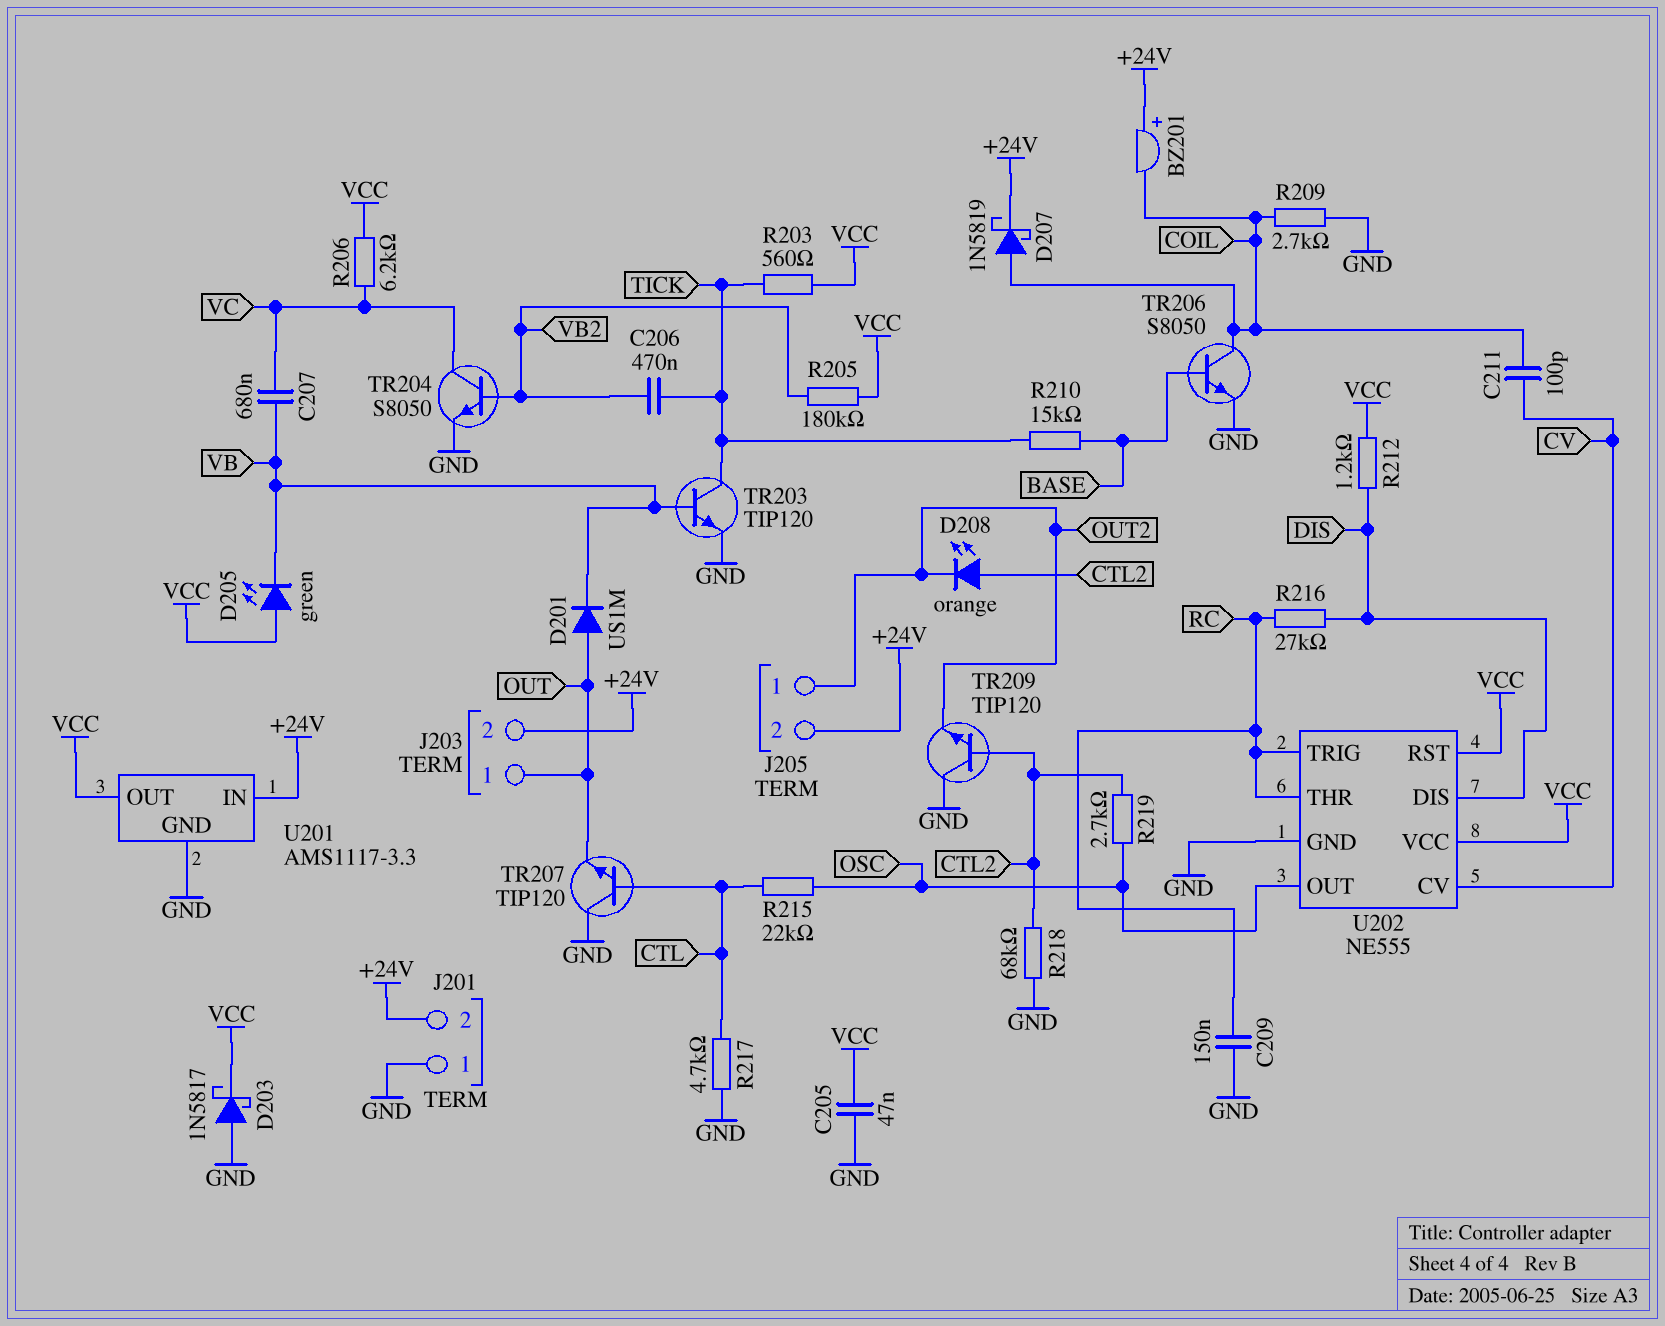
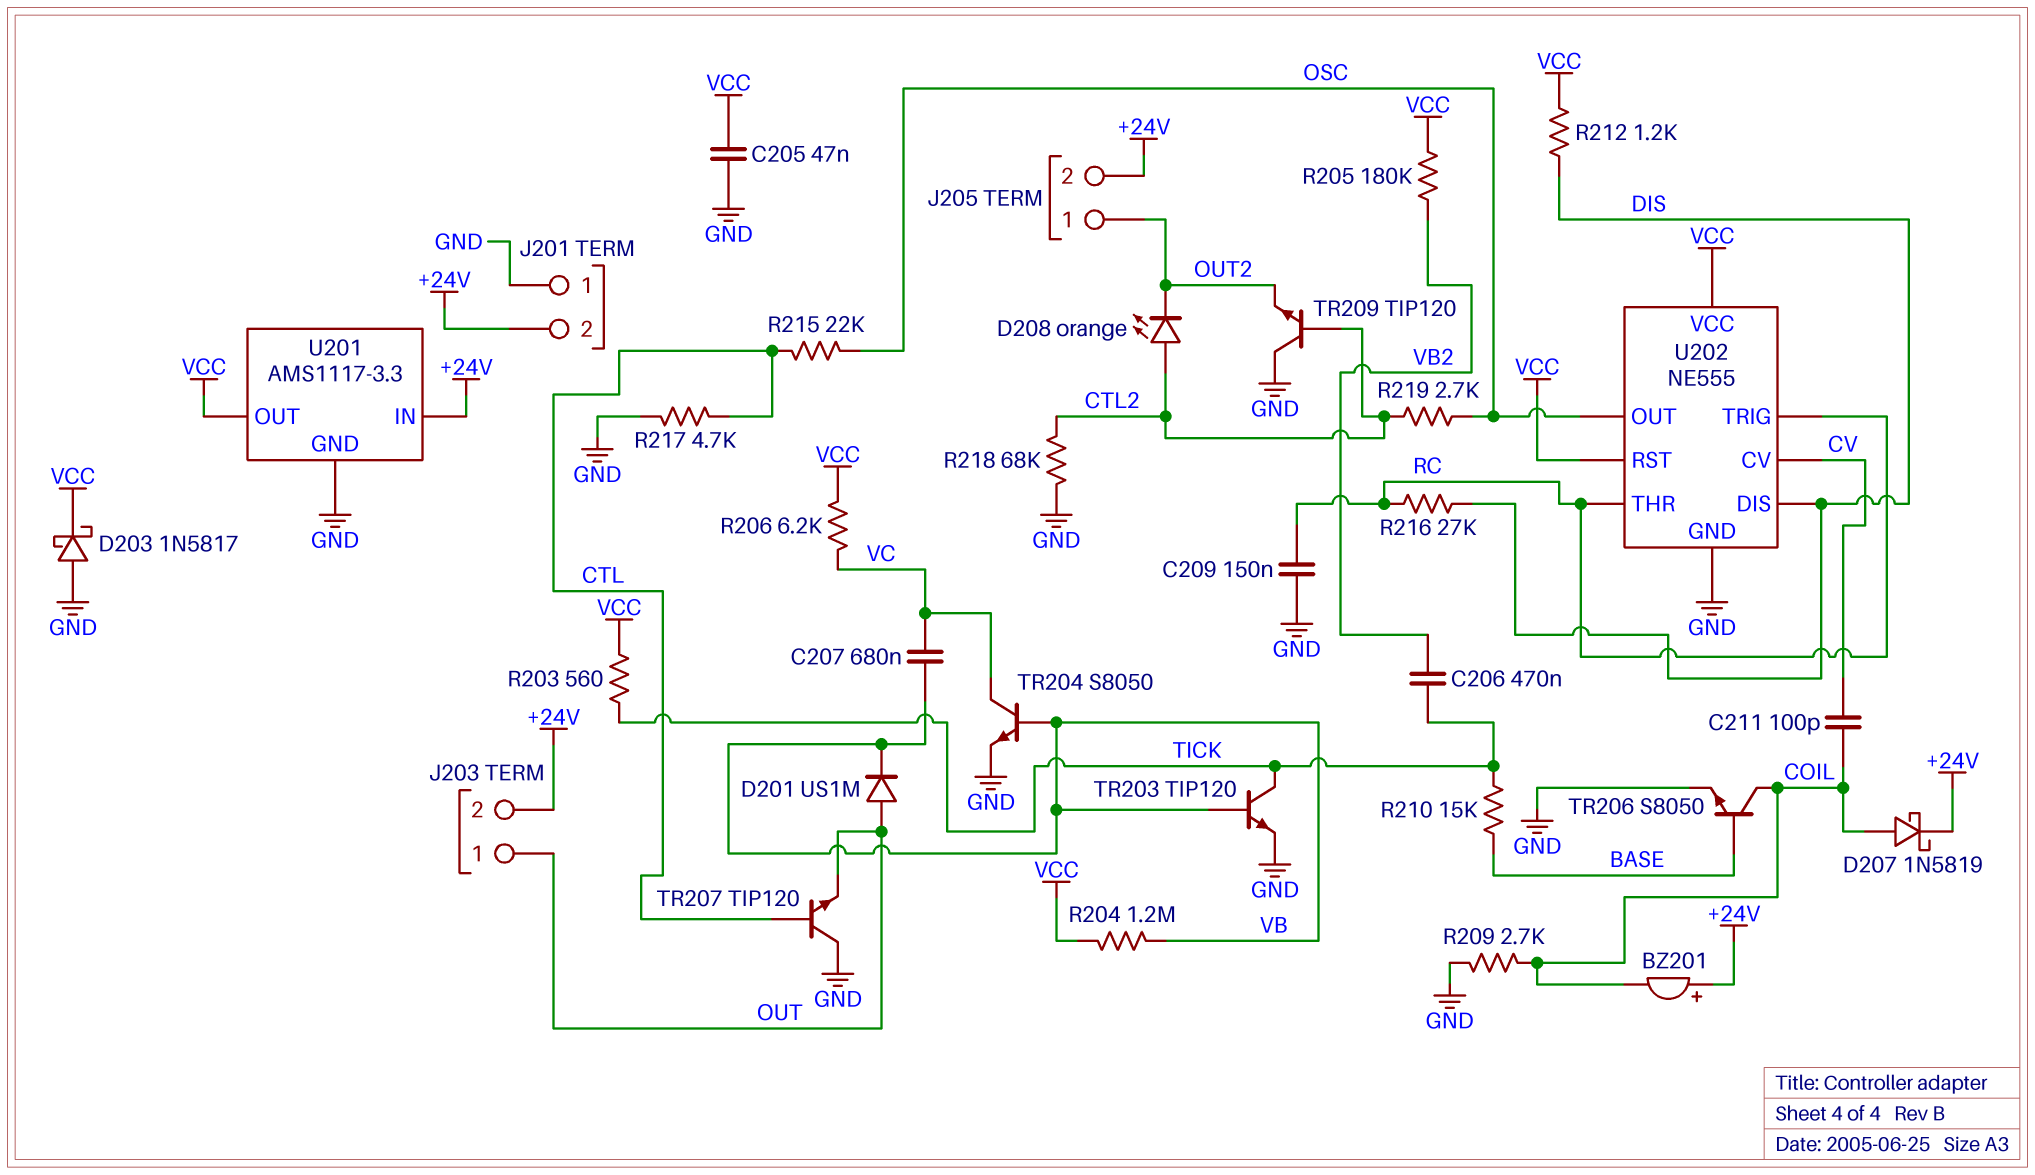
D205: LED green (A VCC, K VB) -> none
R204: none -> 1.2M (VB, VCC)
TR204: NPN S8050 (B VB2, C VC, E GND) -> NPN S8050 (B VB, C VC, E GND)

